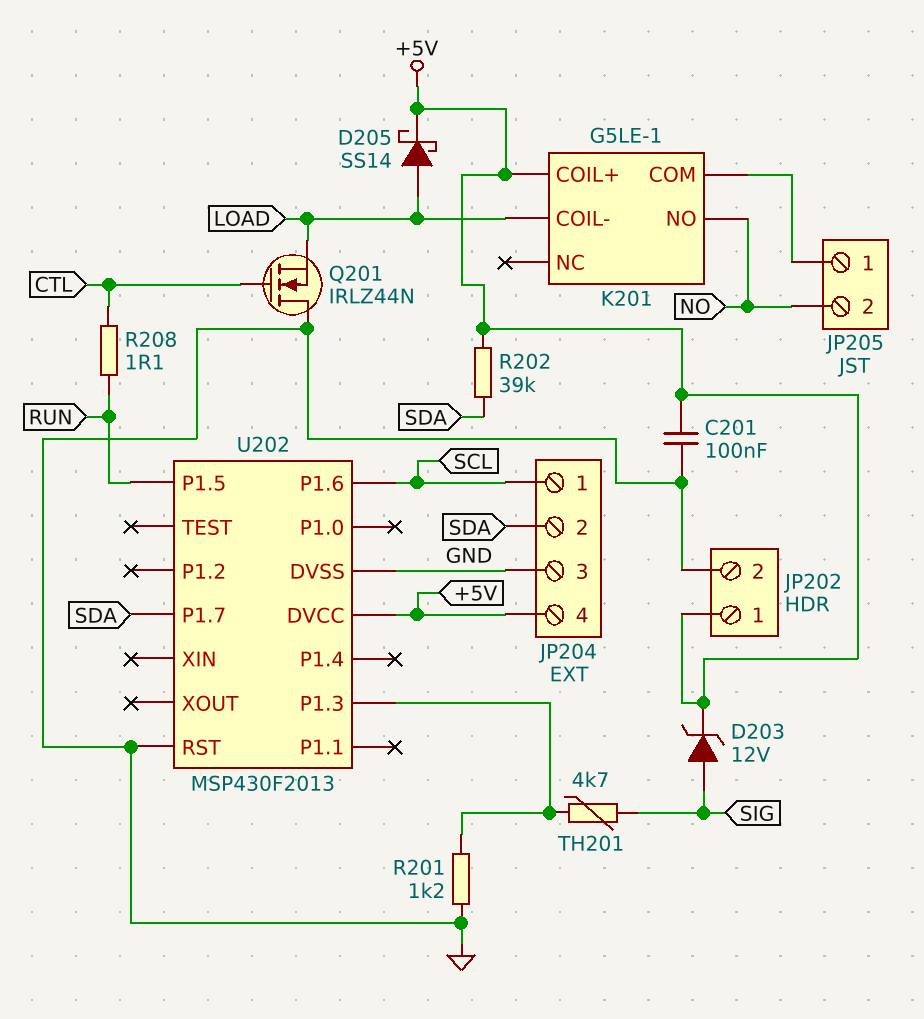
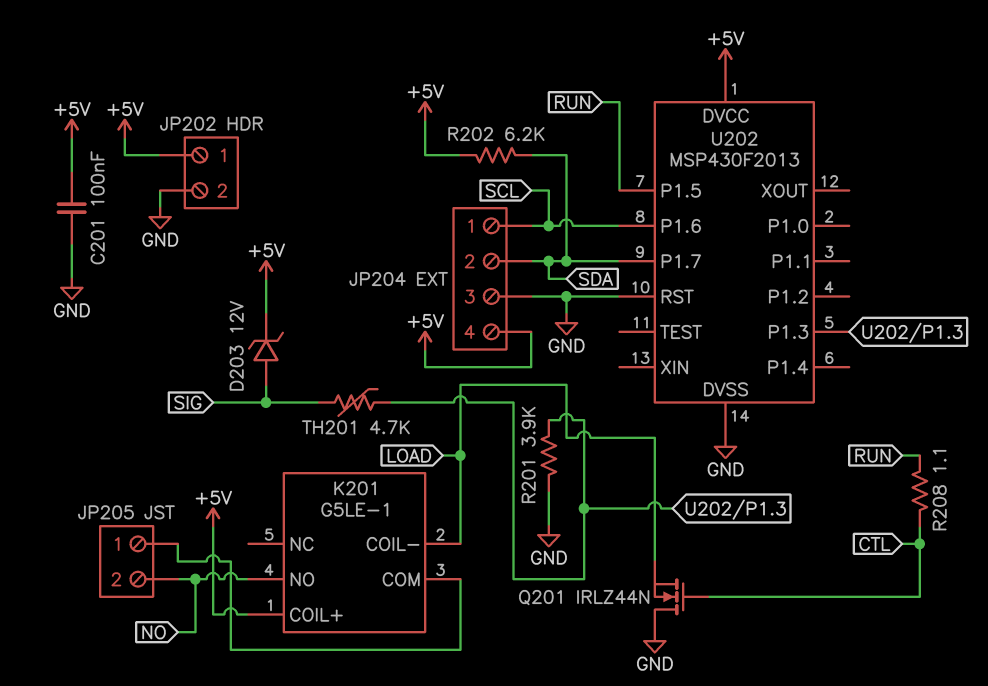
D205: schottky SS14 (A LOAD, K +5V) -> none
R201: 1.2k (GND, U202/P1.3) -> 3.9k (GND, U202/P1.3)
R202: 39k (+5V, SDA) -> 6.2k (+5V, SDA)

